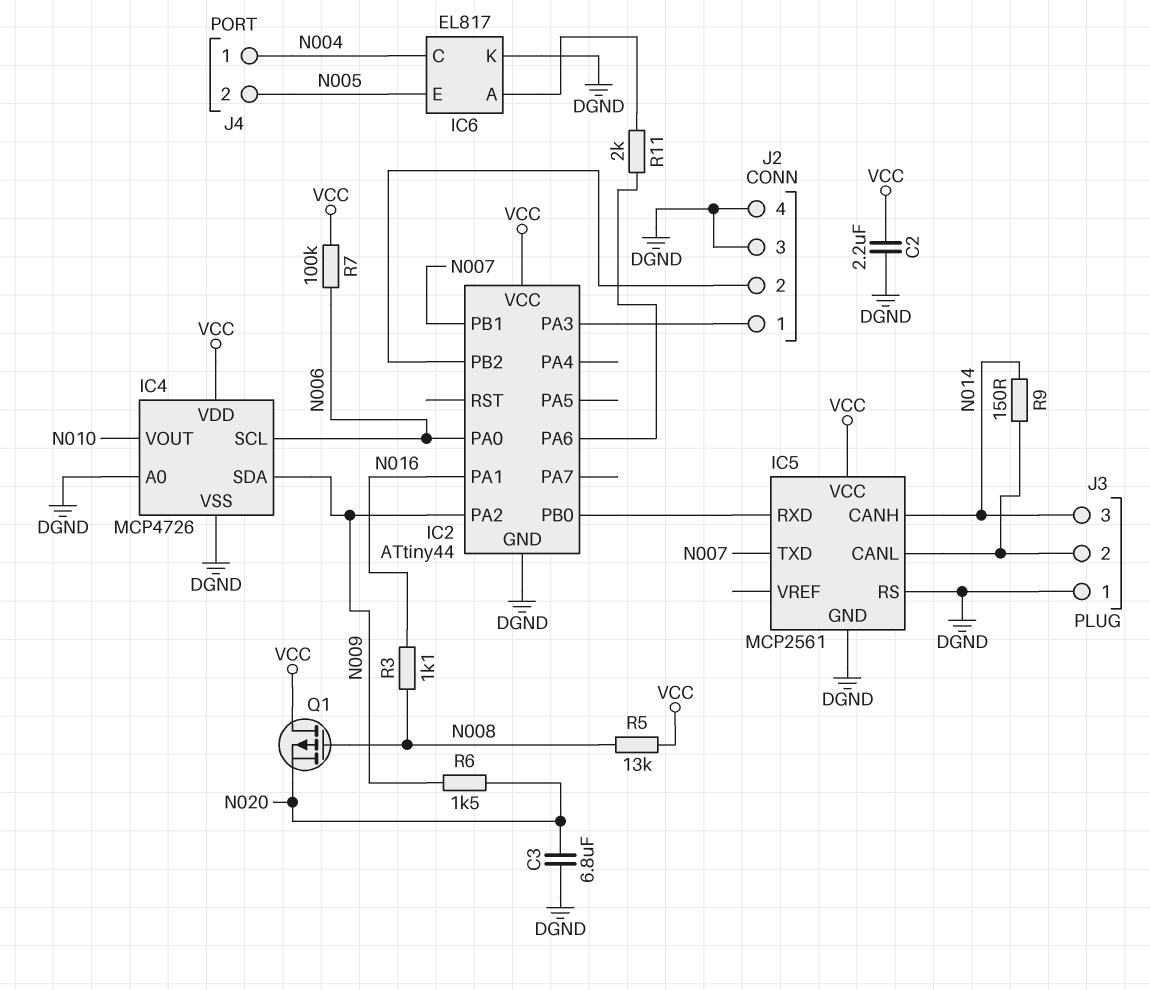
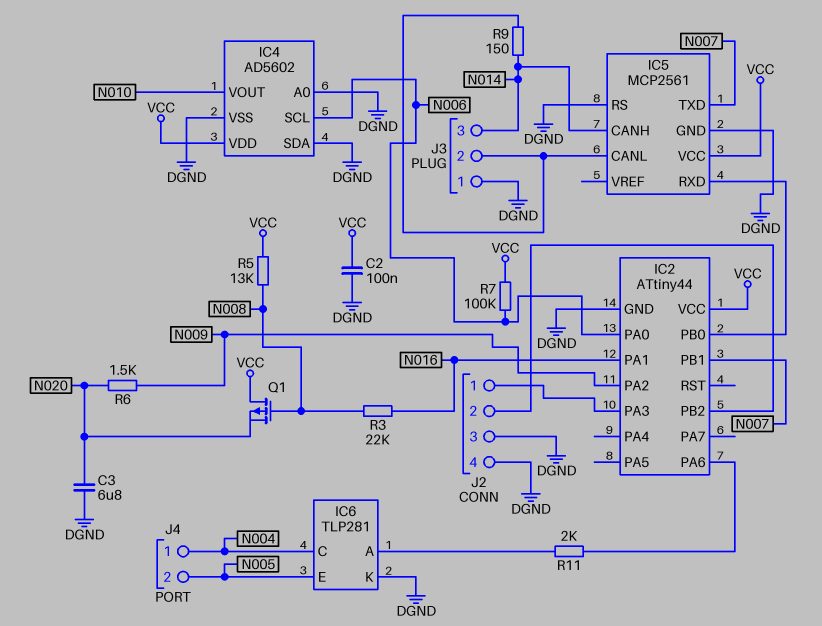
C2: 2.2uF (DGND, VCC) -> 100nF (DGND, VCC)
IC4: MCP4726 -> AD5602
IC4 pin SDA: N009 -> DGND
IC6: EL817 -> TLP281
R3: 1.1k (N008, N016) -> 22k (N008, N016)

